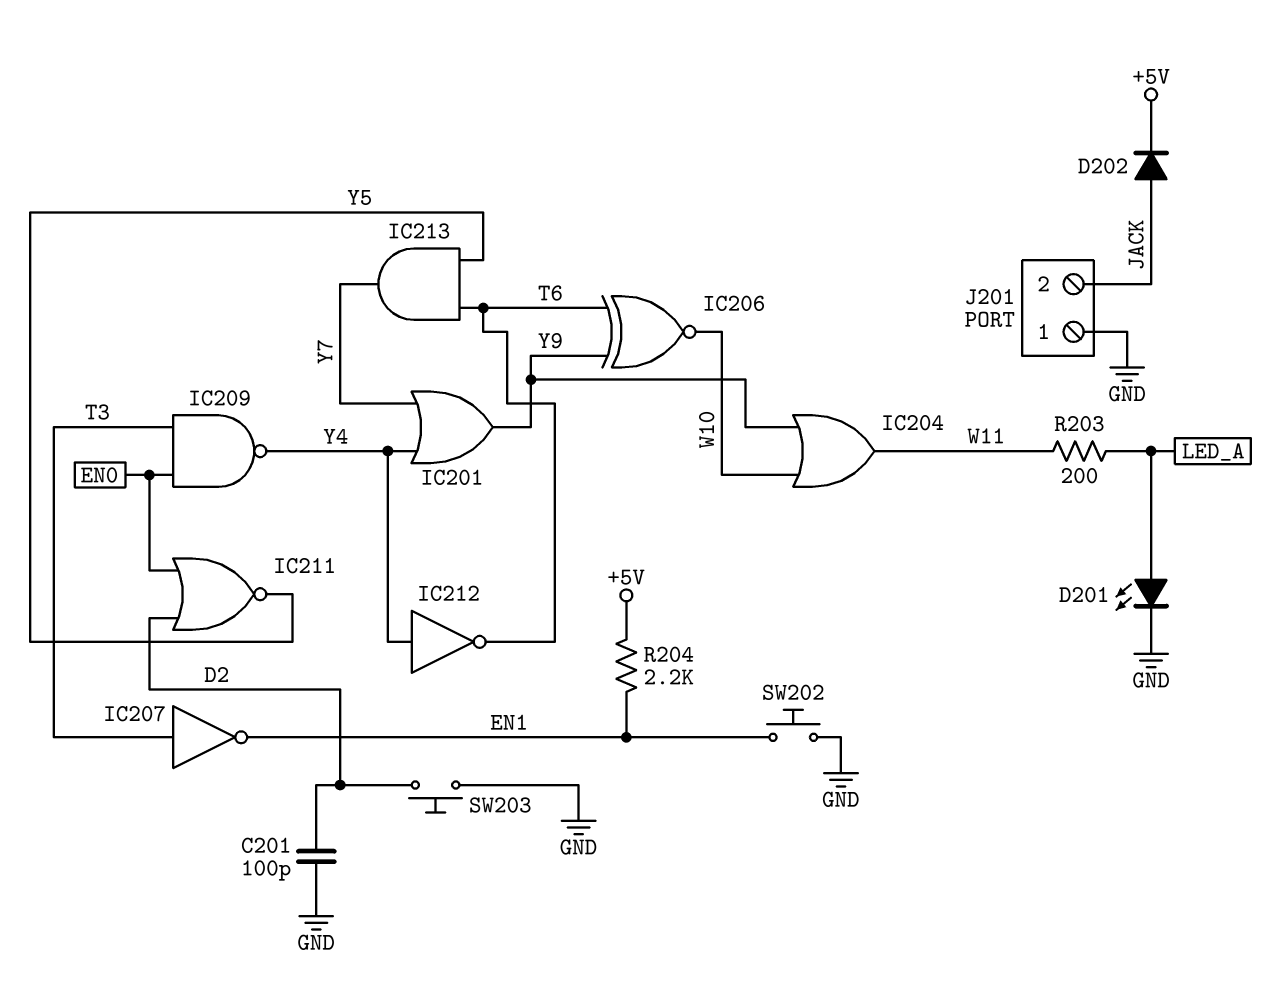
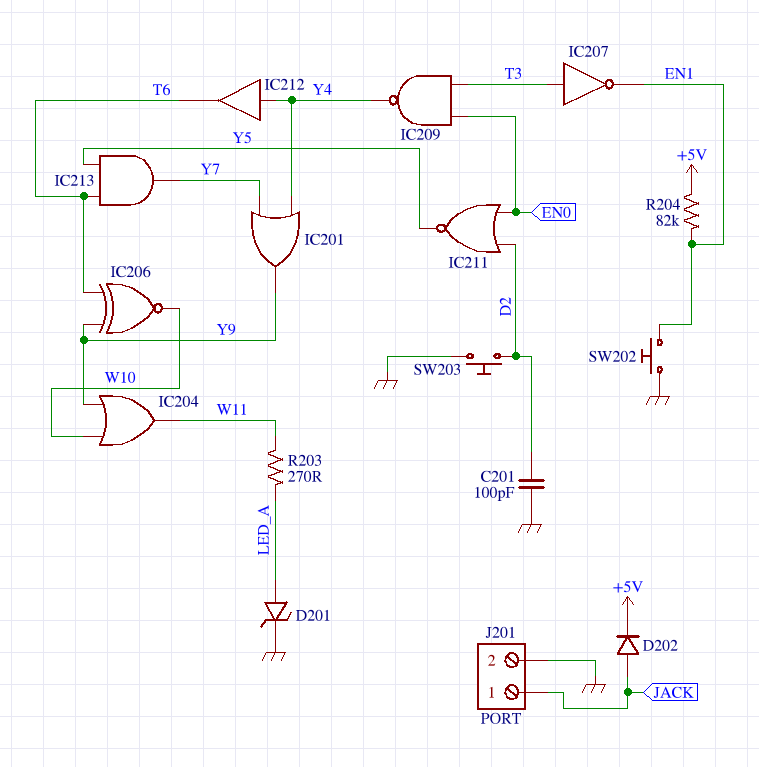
D201: LED (A LED_A, K GND) -> zener (A LED_A, K GND)
IC212: NOT (in Y4, out T6) -> buffer (in Y4, out T6)
J201 pin 1: GND -> JACK
J201 pin 2: JACK -> GND
R203: 200 (LED_A, W11) -> 270 (LED_A, W11)
R204: 2.2k (+5V, EN1) -> 82k (+5V, EN1)

